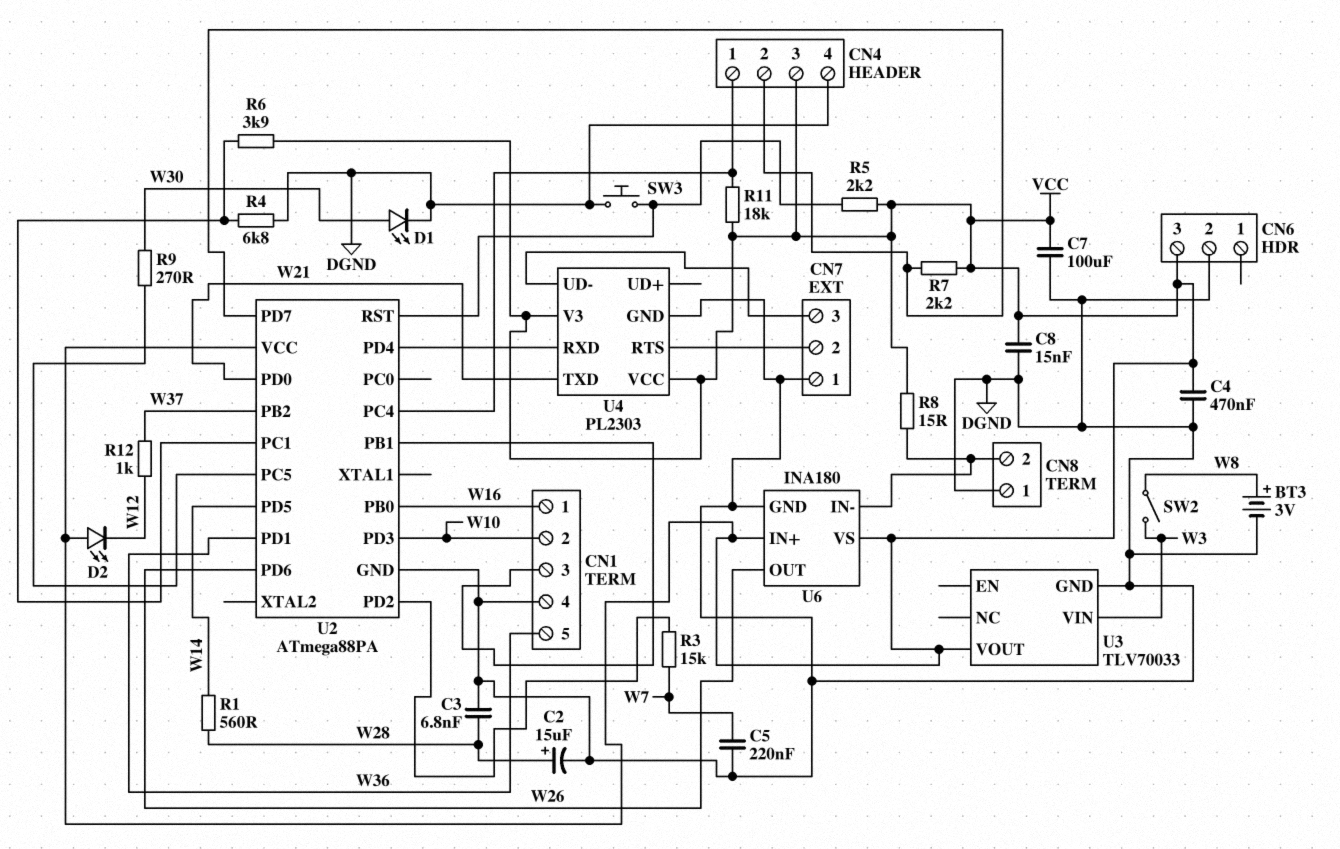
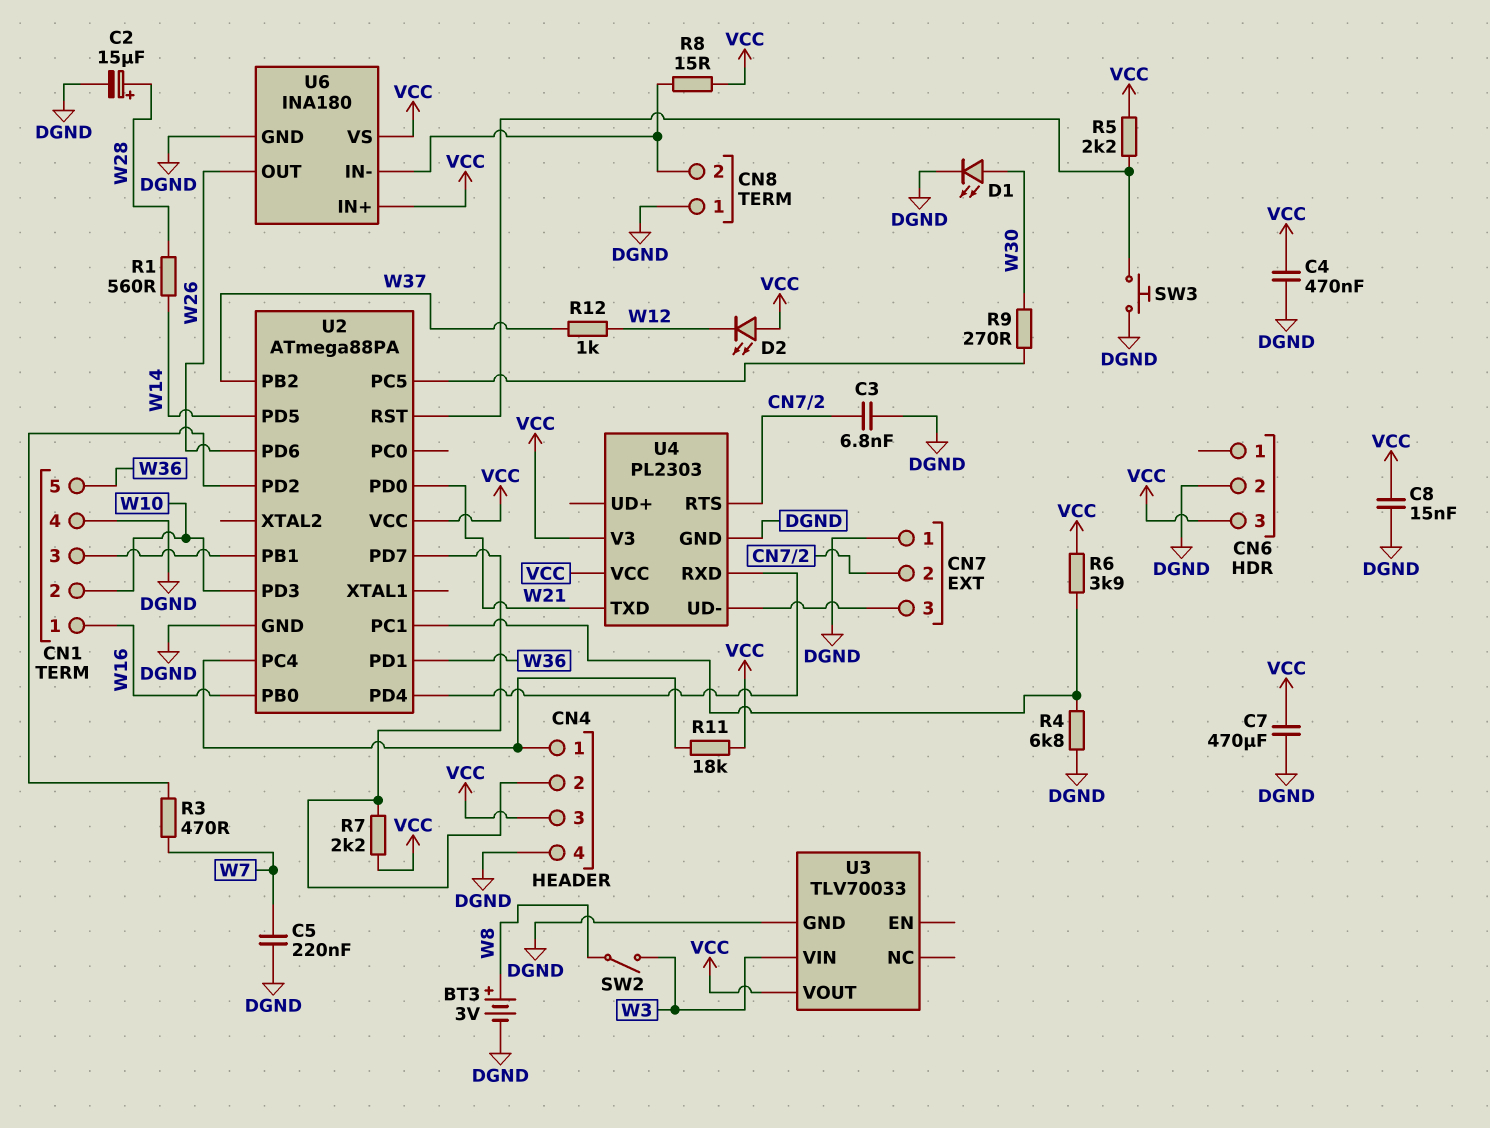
C3: 6.8nF (DGND, W28) -> 6.8nF (CN7/2, DGND)
C7: 100uF (DGND, VCC) -> 470uF (DGND, VCC)
R3: 15k (U2/PD2, W7) -> 470 (U2/PD2, W7)

